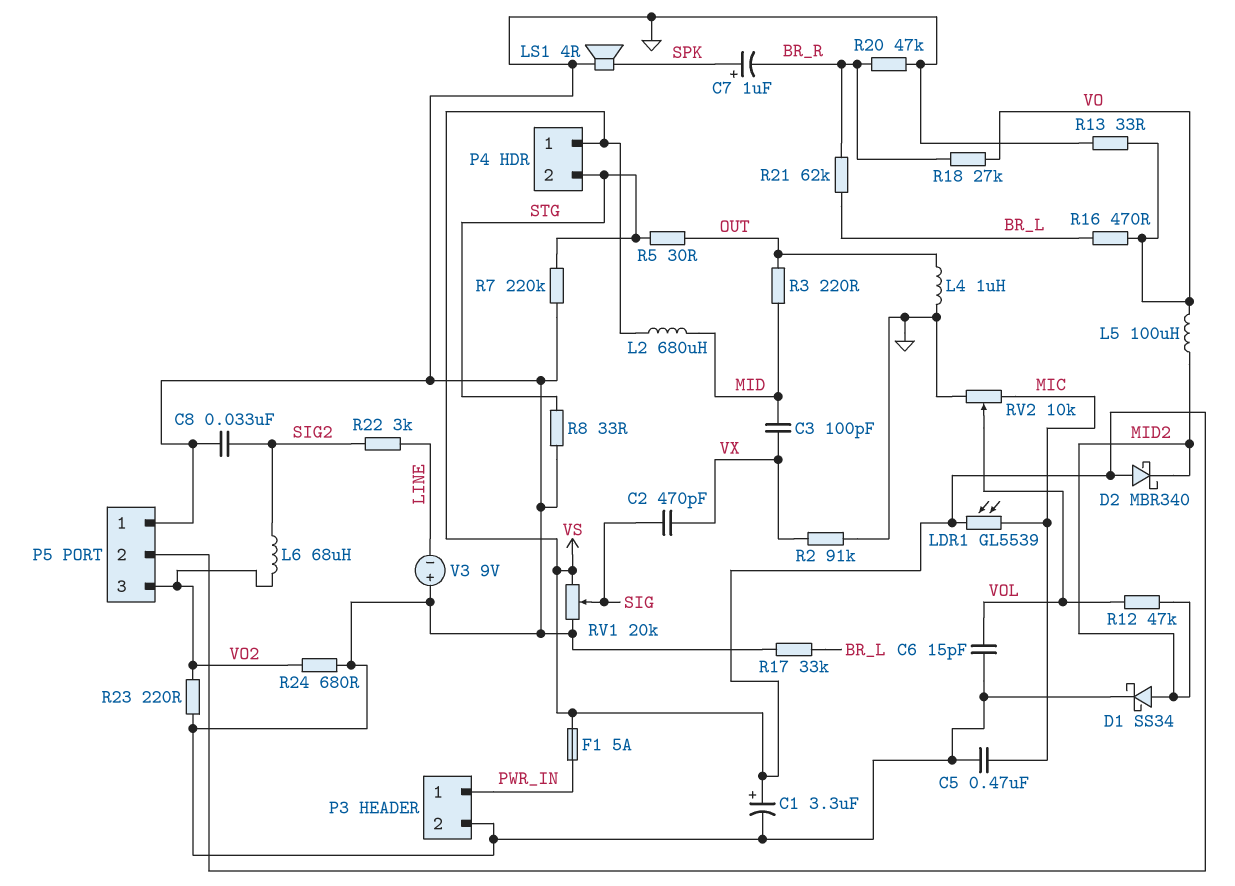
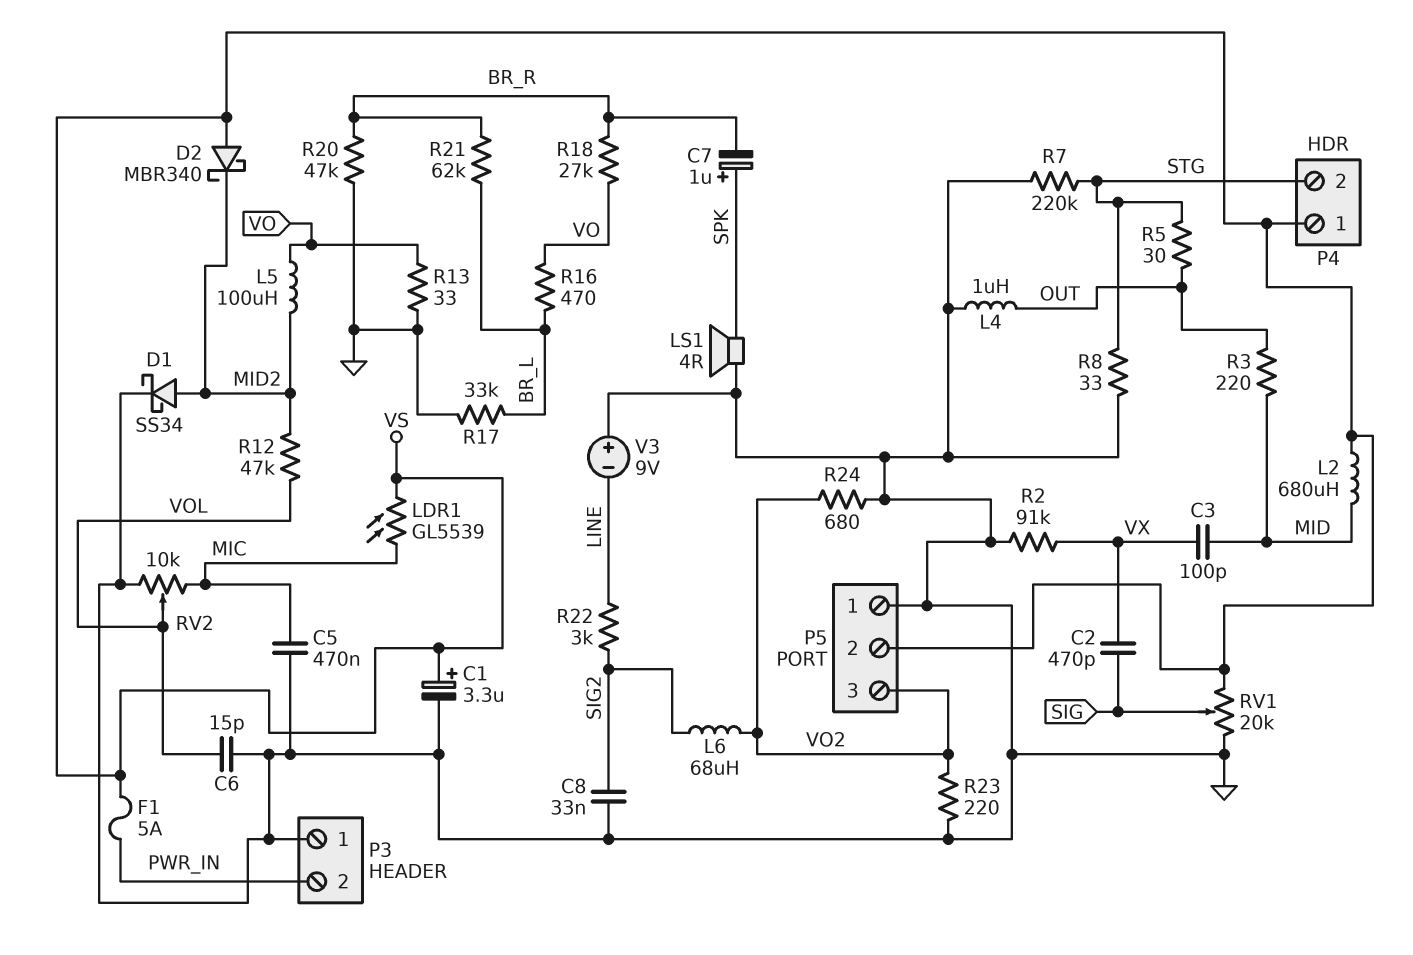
P3 pin 1: PWR_IN -> GND
P3 pin 2: GND -> PWR_IN

